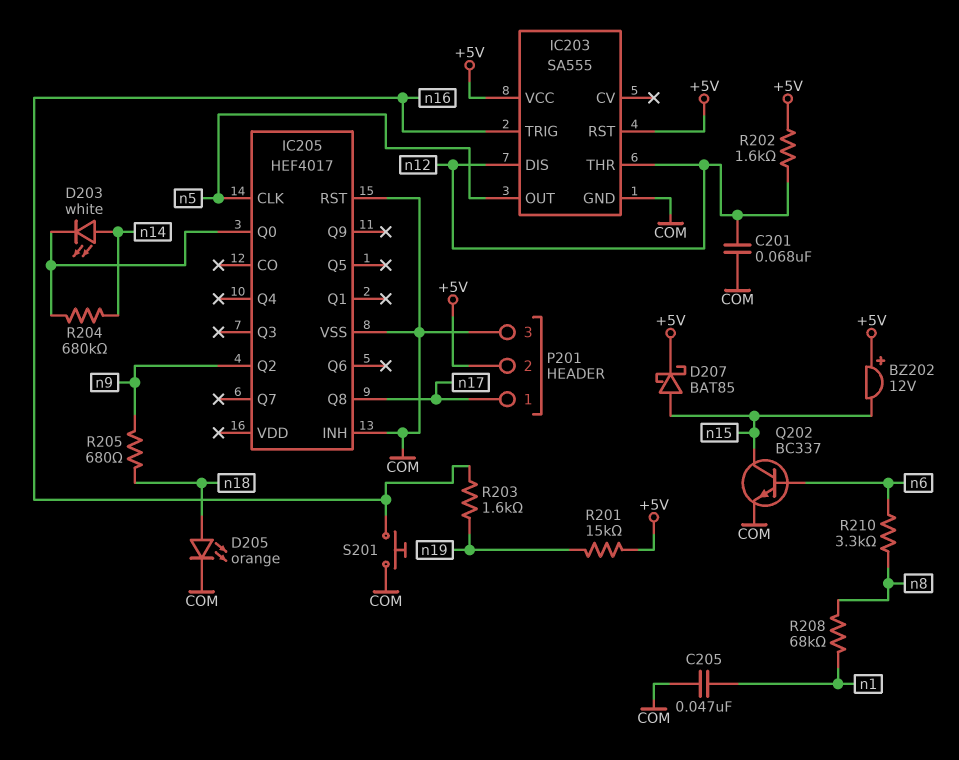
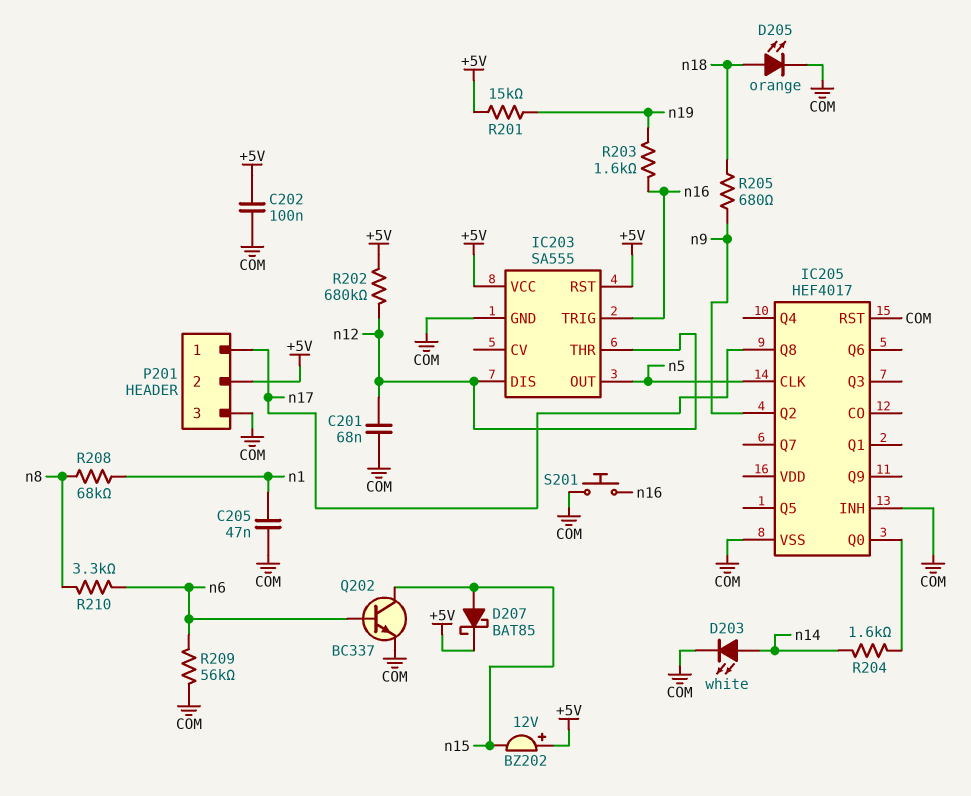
C202: none -> 100nF (+5V, COM)
D203: LED white (A n14, K IC205/Q0) -> LED white (A n14, K COM)
R202: 1.6k (+5V, n12) -> 680k (+5V, n12)
R204: 680k (IC205/Q0, n14) -> 1.6k (IC205/Q0, n14)
R209: none -> 56k (COM, n6)

